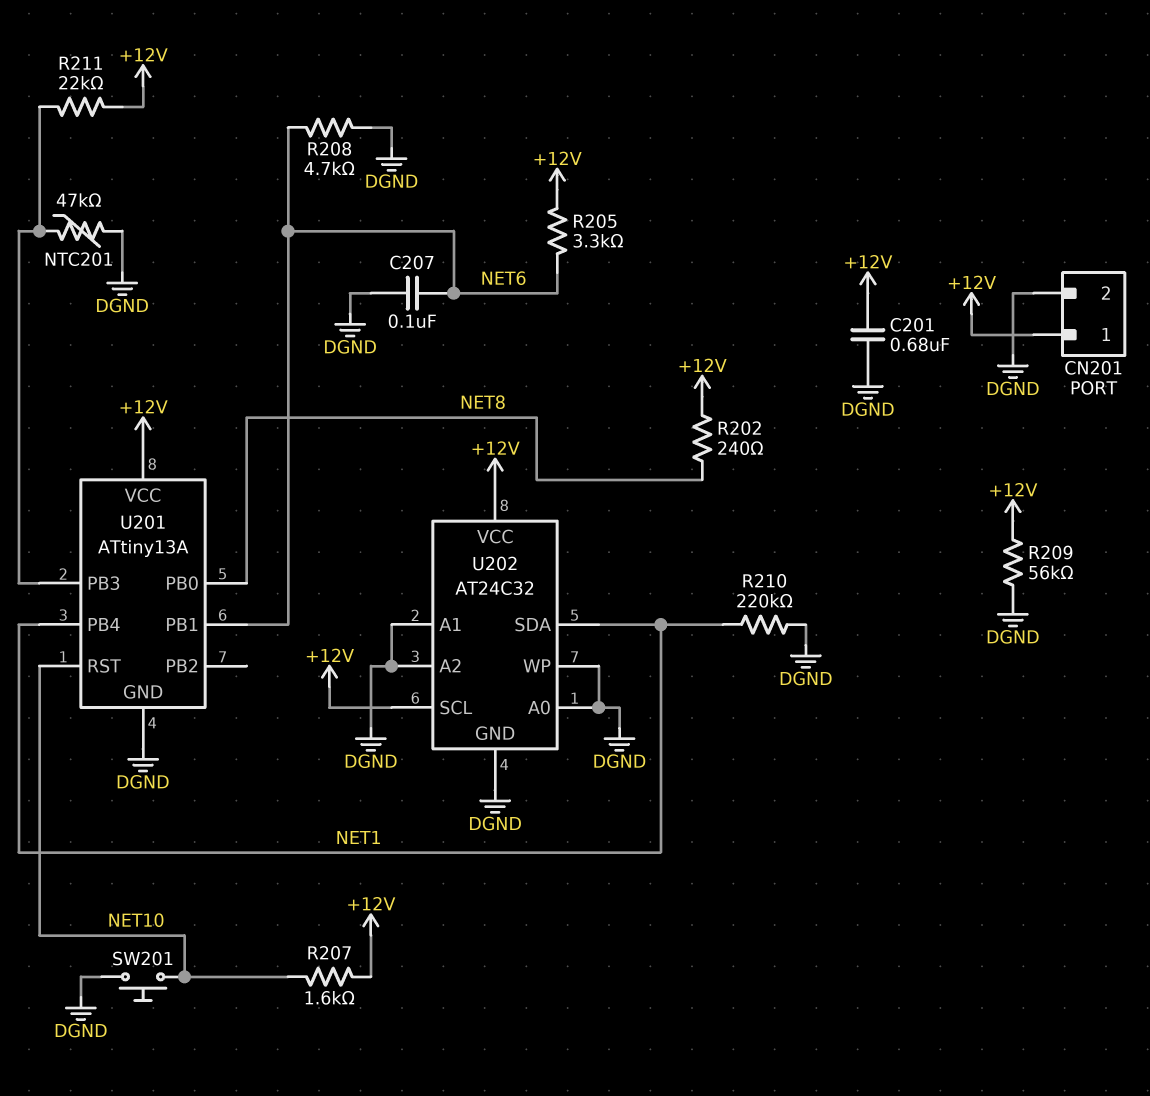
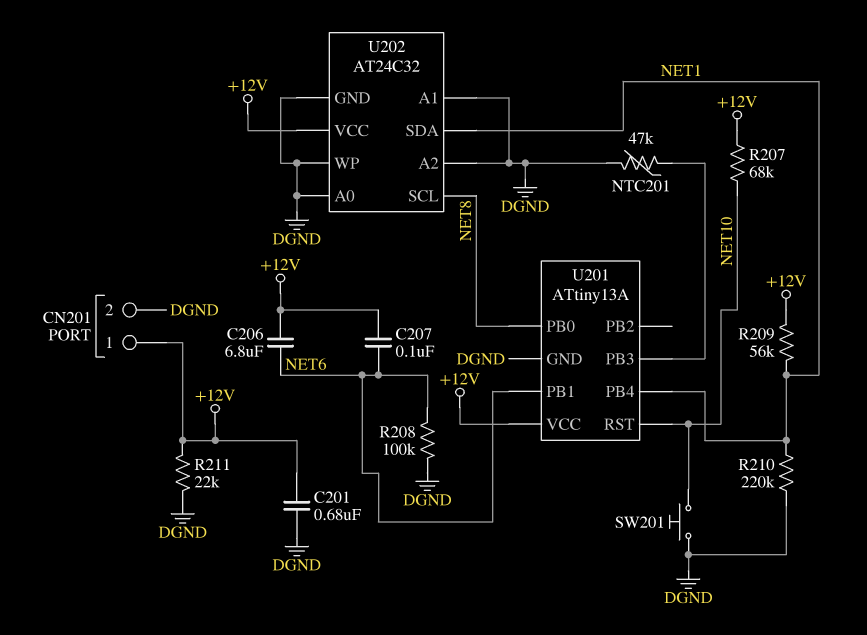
C206: none -> 6.8uF (+12V, NET6)
C207: 100nF (DGND, NET6) -> 100nF (+12V, NET6)
R202: 240 (+12V, NET8) -> none
R205: 3.3k (+12V, NET6) -> none
R207: 1.6k (+12V, NET10) -> 68k (+12V, NET10)
R208: 4.7k (DGND, NET6) -> 100k (DGND, NET6)
R209: 56k (+12V, DGND) -> 56k (+12V, NET1)
R211: 22k (+12V, U201/PB3) -> 22k (+12V, DGND)
U202 pin SCL: +12V -> NET8

